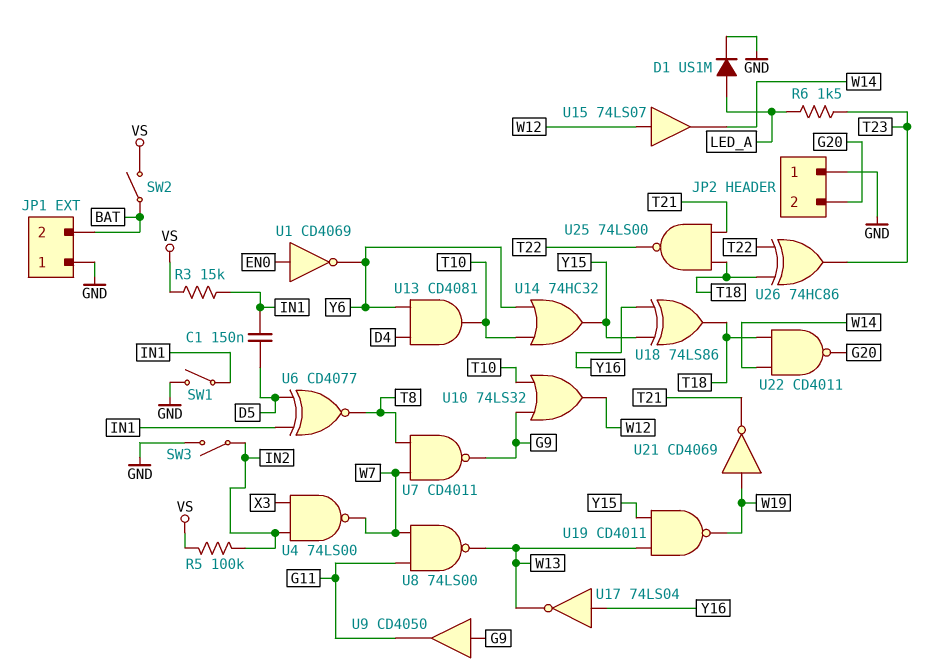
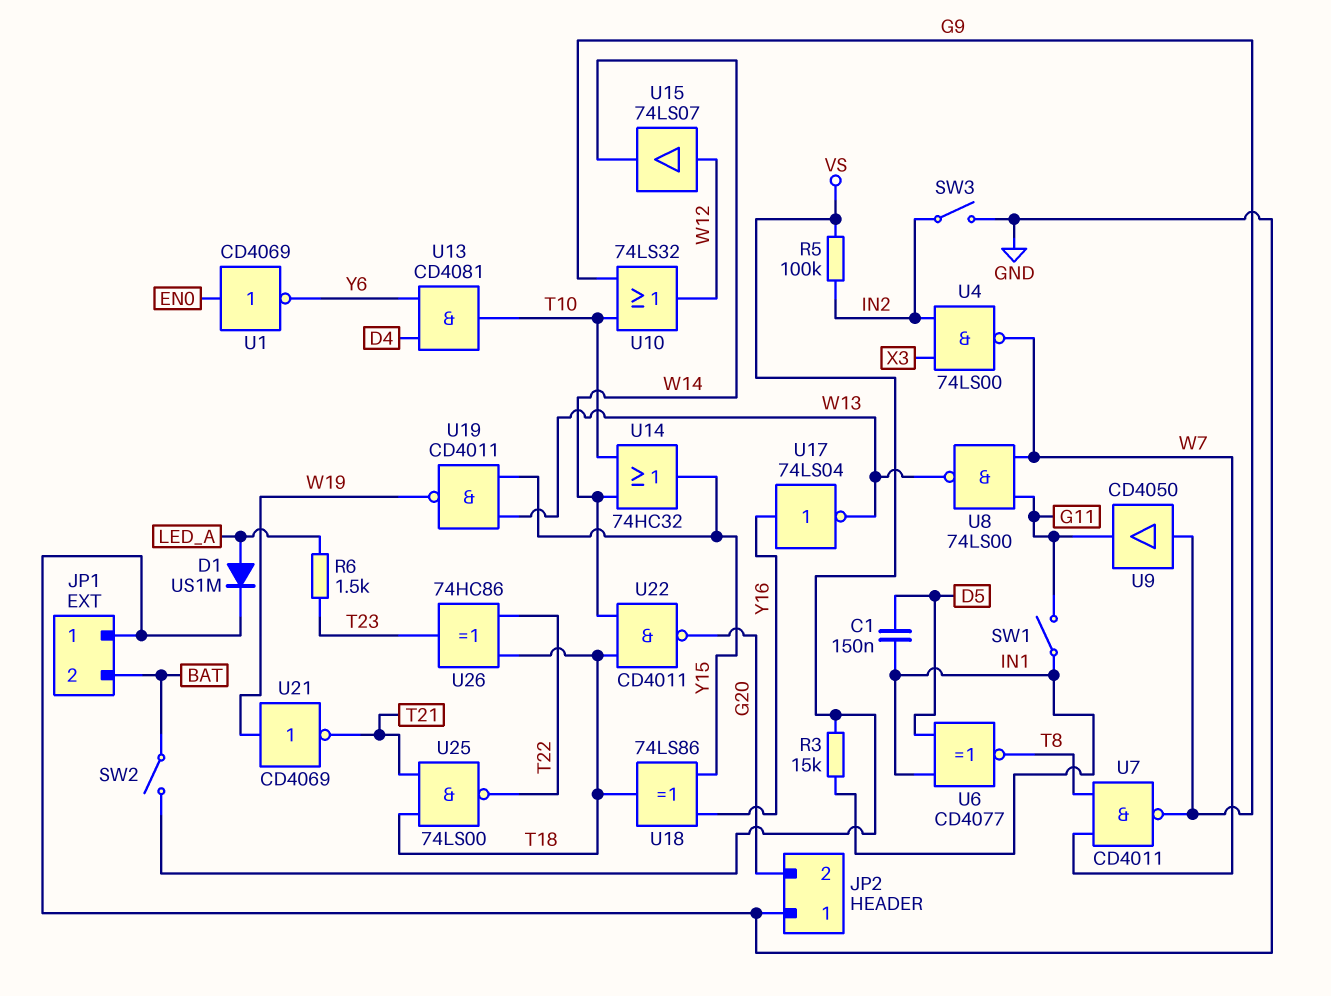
SW1: switch (GND, IN1) -> switch (G11, IN1)
U14: OR 74HC32 (in T10, in Y6, out Y15) -> OR 74HC32 (in T10, in W14, out Y15)

